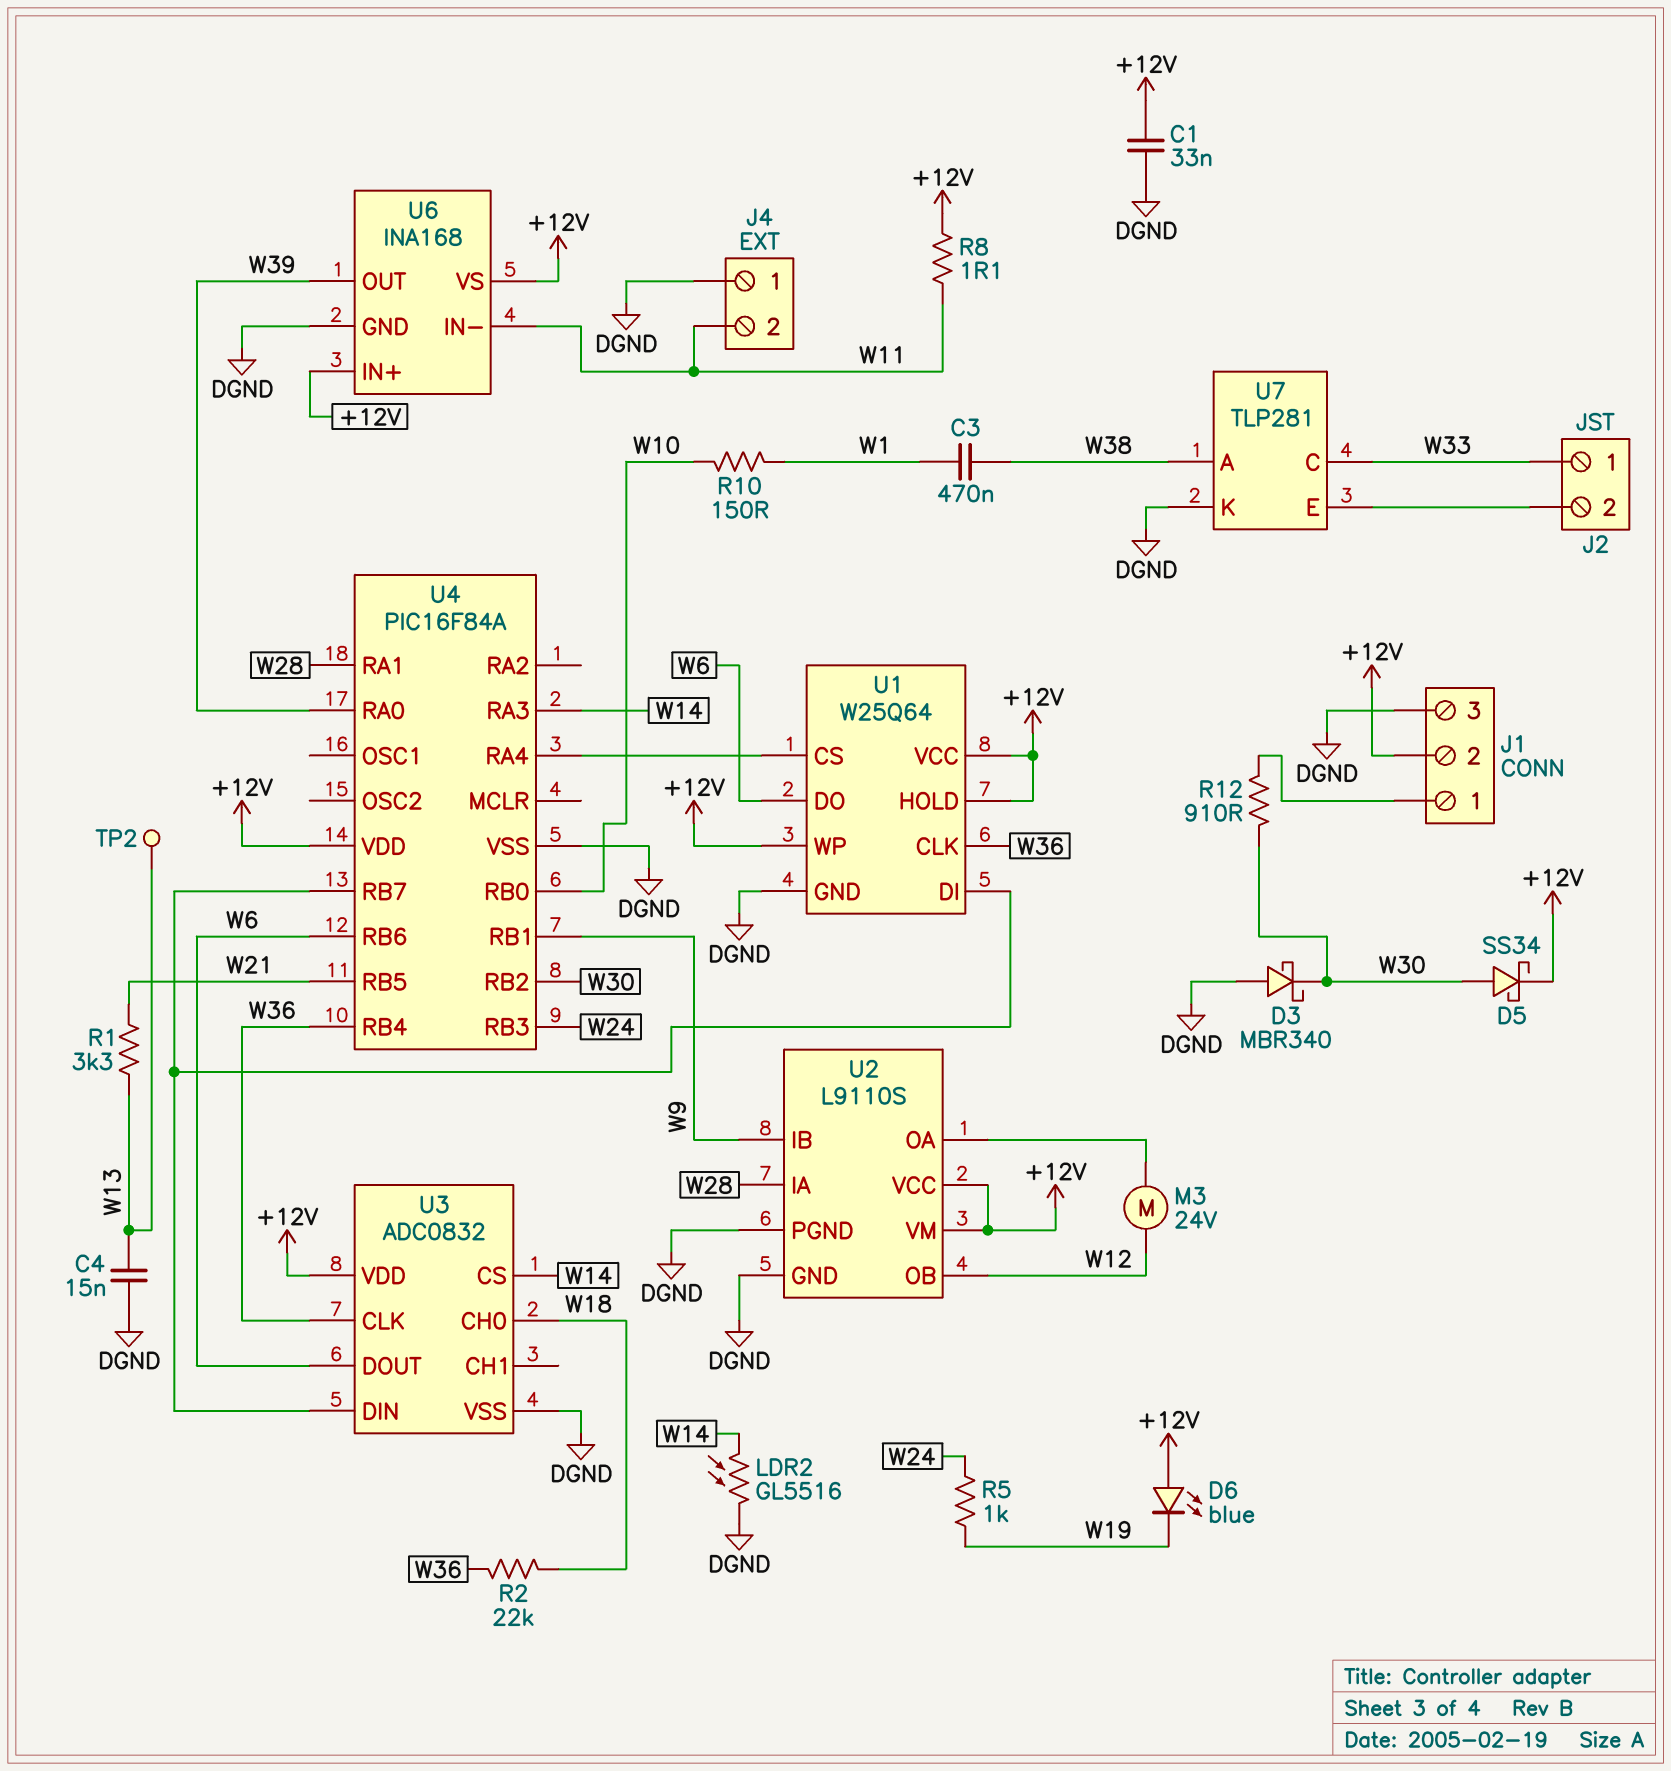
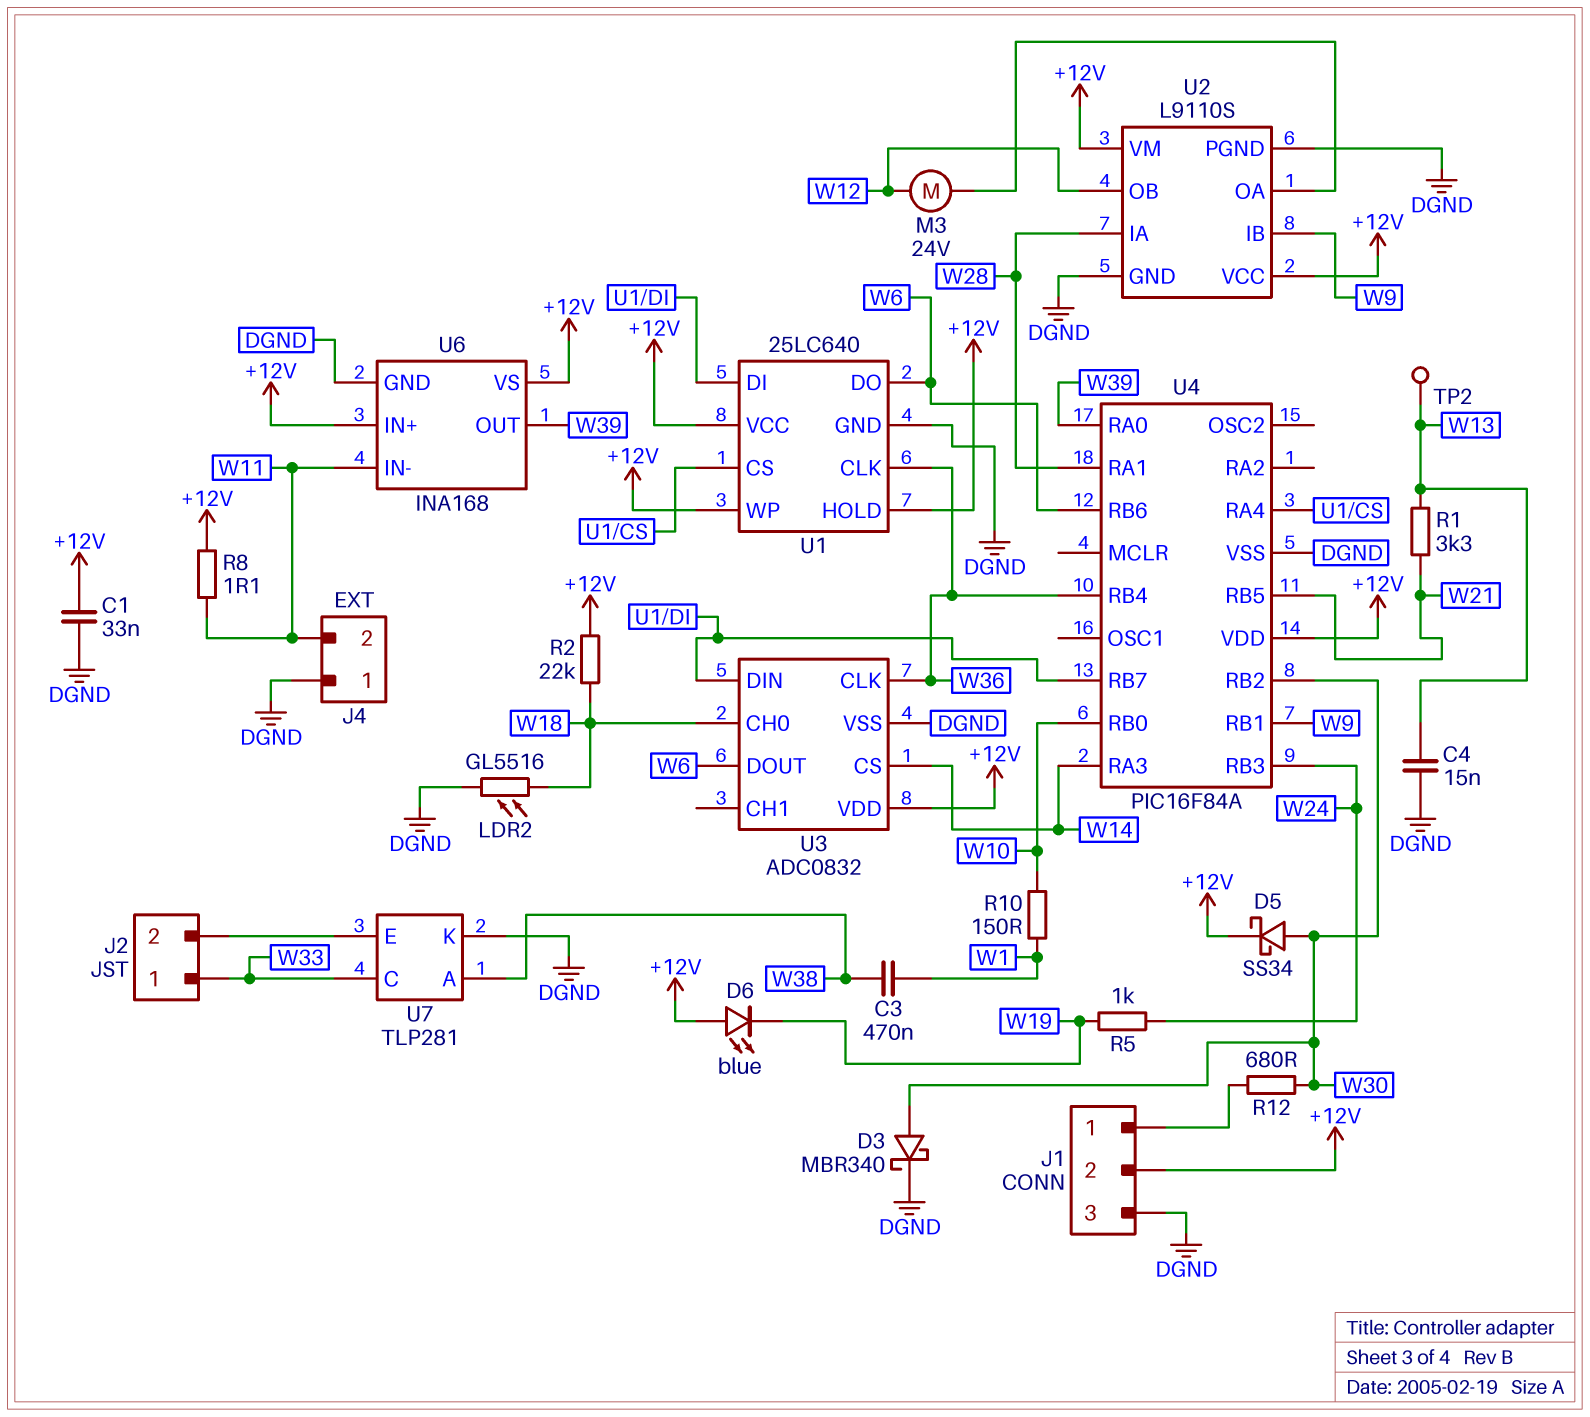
D3: schottky MBR340 (A DGND, K W30) -> schottky MBR340 (A W30, K DGND)
LDR2: GL5516 (DGND, W14) -> GL5516 (DGND, W18)
R2: 22k (W18, W36) -> 22k (+12V, W18)
R12: 910 (J1/1, W30) -> 680 (J1/1, W30)
U1: W25Q64 -> 25LC640

